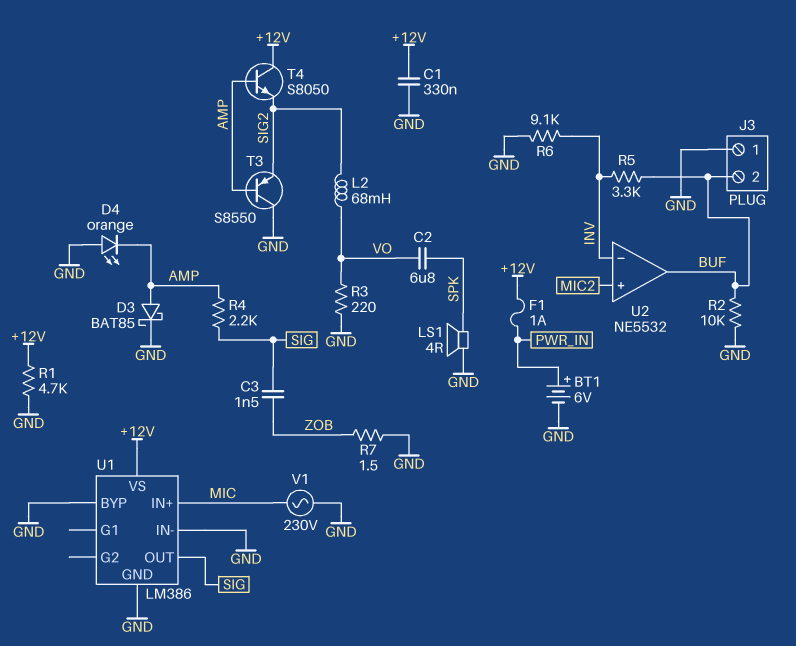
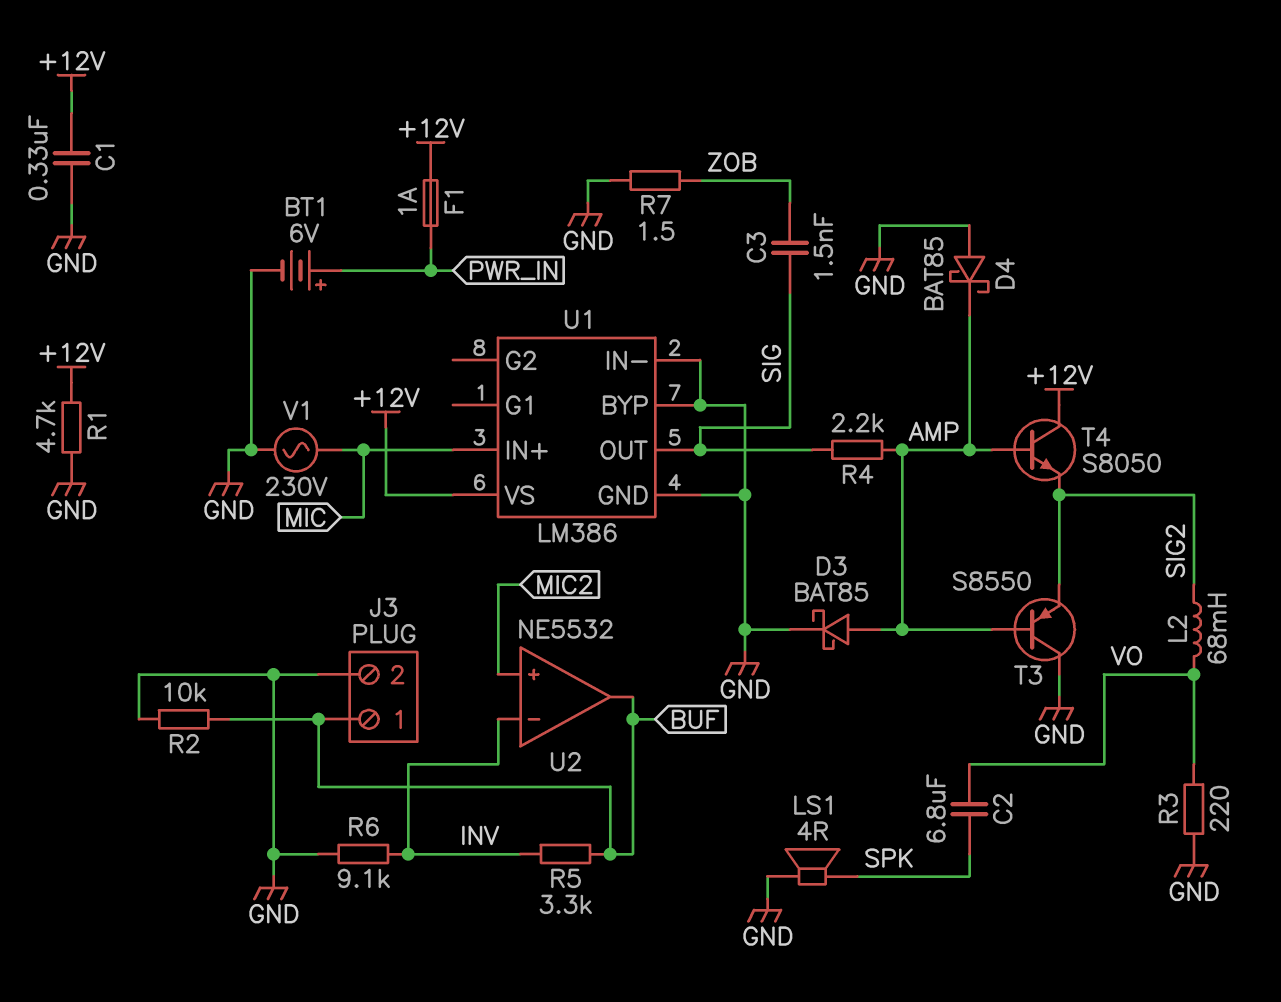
D4: LED orange (A GND, K AMP) -> schottky BAT85 (A GND, K AMP)
J3 pin 1: GND -> BUF
J3 pin 2: BUF -> GND

